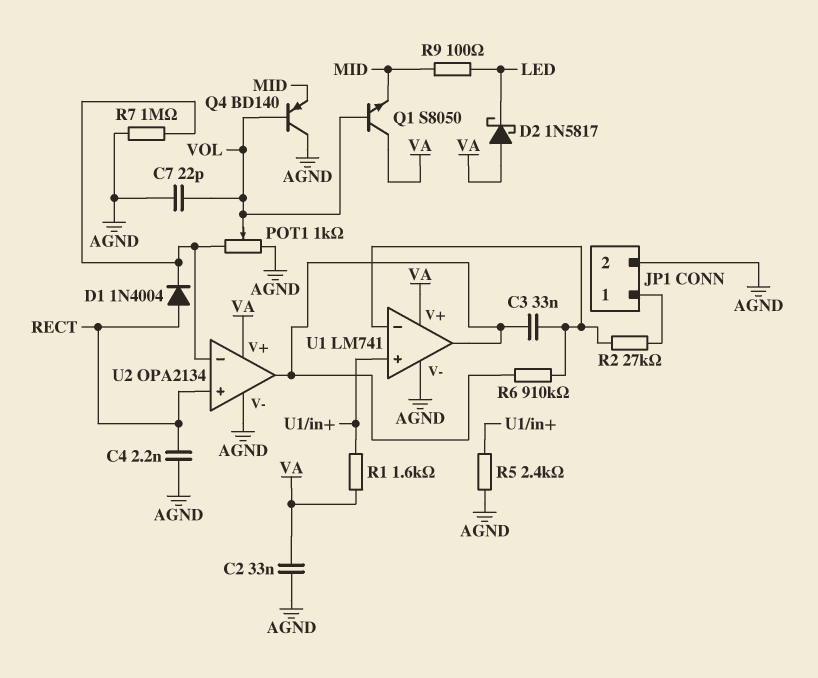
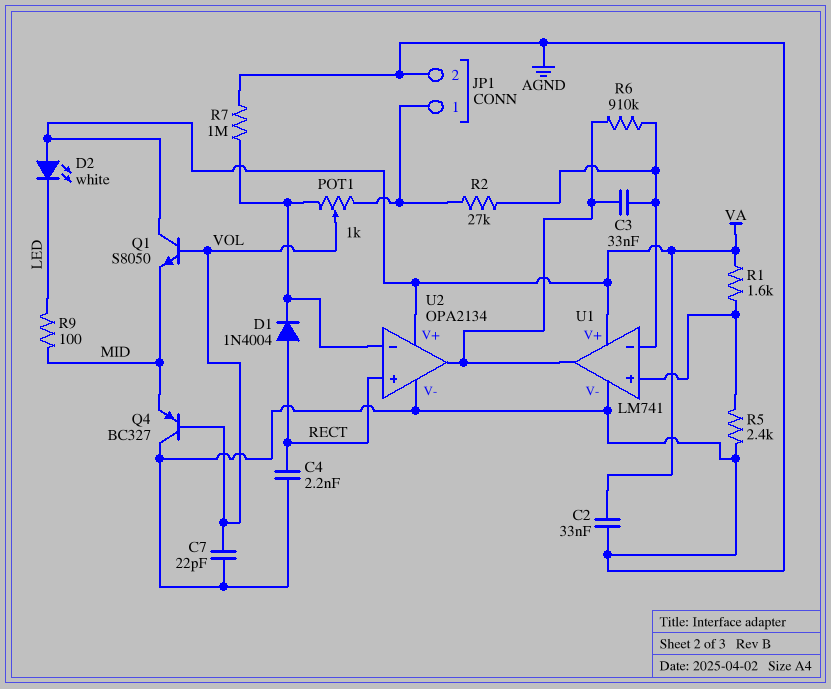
D2: schottky 1N5817 (A VA, K LED) -> LED white (A VA, K LED)
POT1: 1k (AGND, U2/in-, wiper VOL) -> 1k (JP1/1, U2/in-, wiper VOL)
Q4: PNP BD140 (B VOL, C AGND, E MID) -> PNP BC327 (B VOL, C AGND, E MID)

